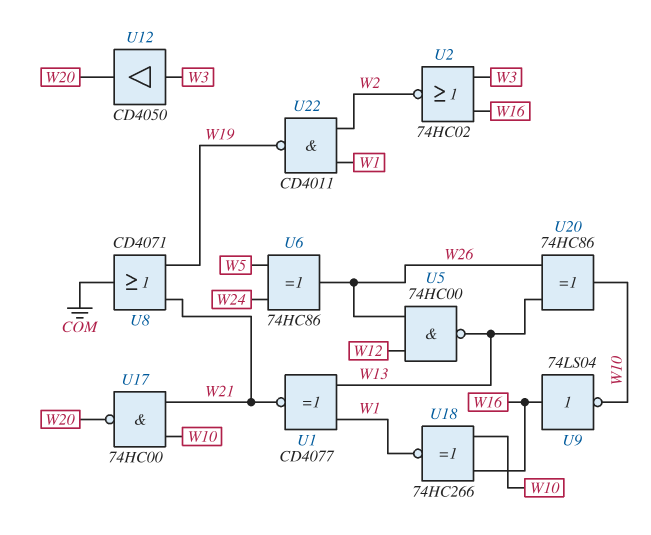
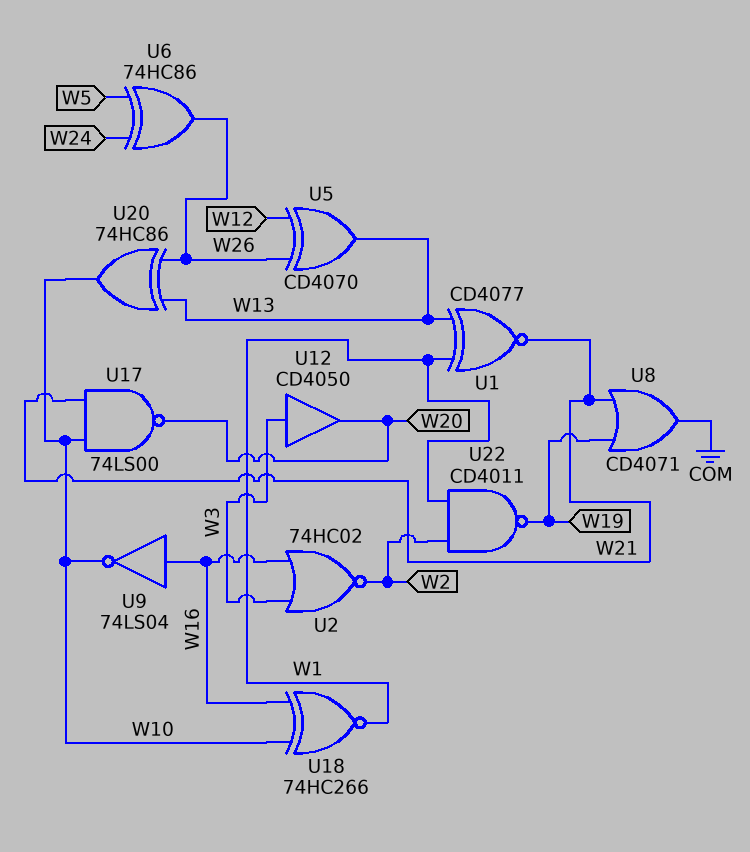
U5: NAND 74HC00 (in W12, in W26, out W13) -> XOR CD4070 (in W12, in W26, out W13)
U17: NAND 74HC00 (in W10, in W21, out W20) -> NAND 74LS00 (in W10, in W21, out W20)

